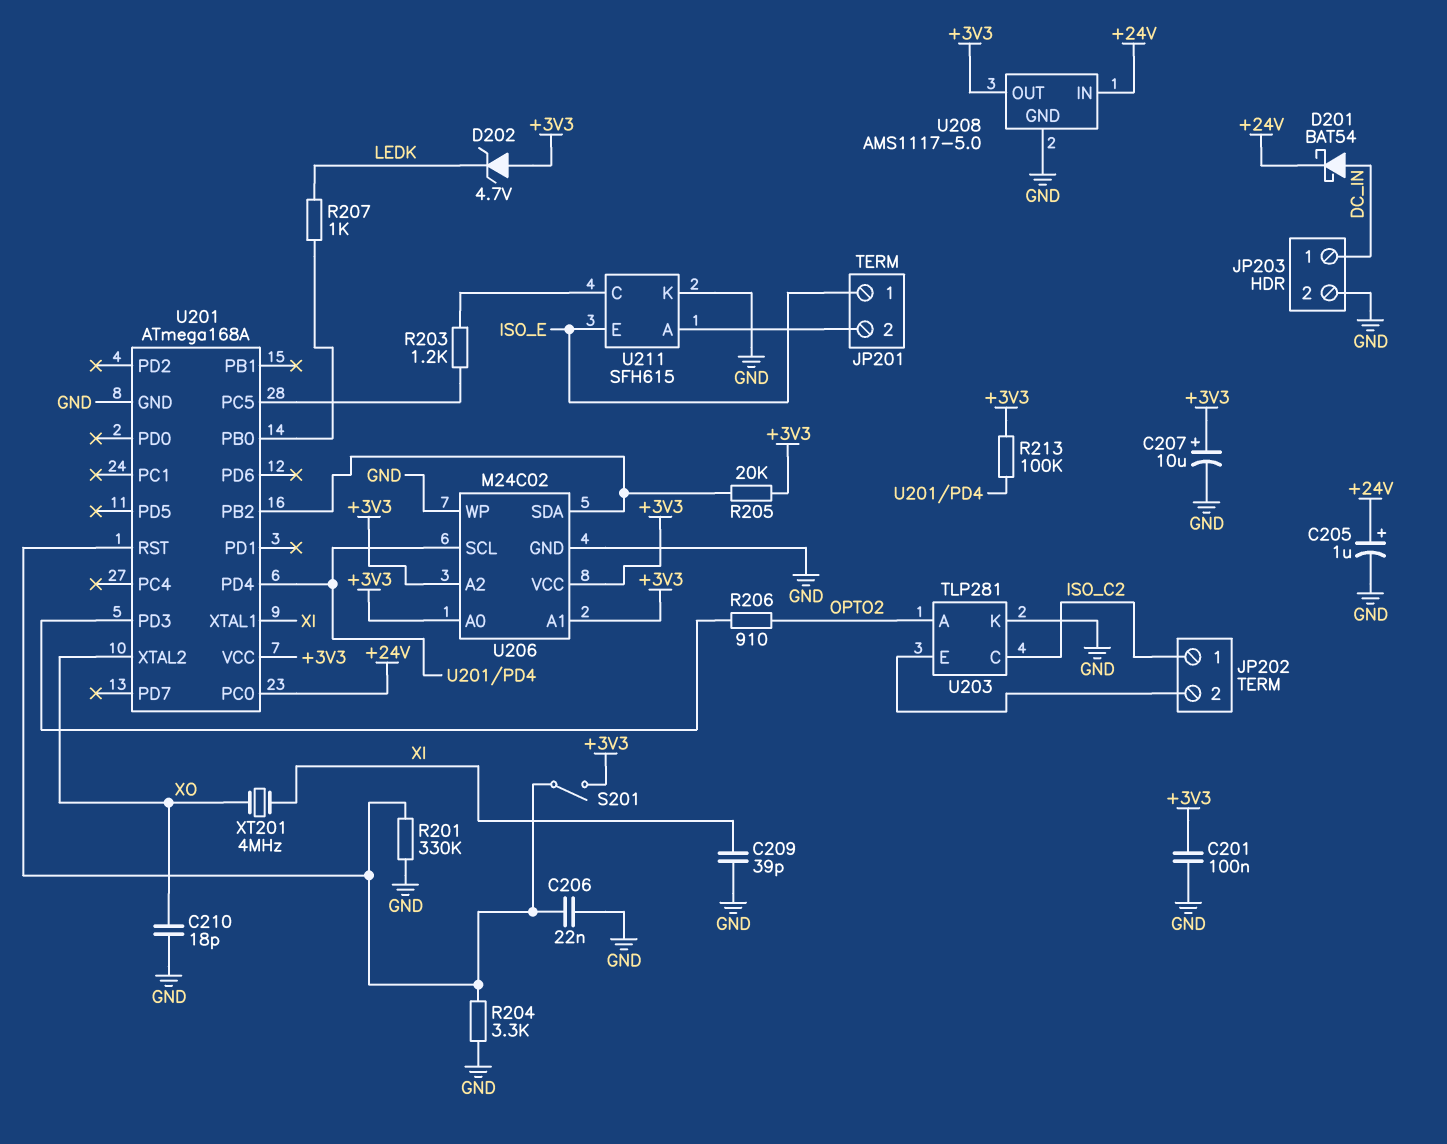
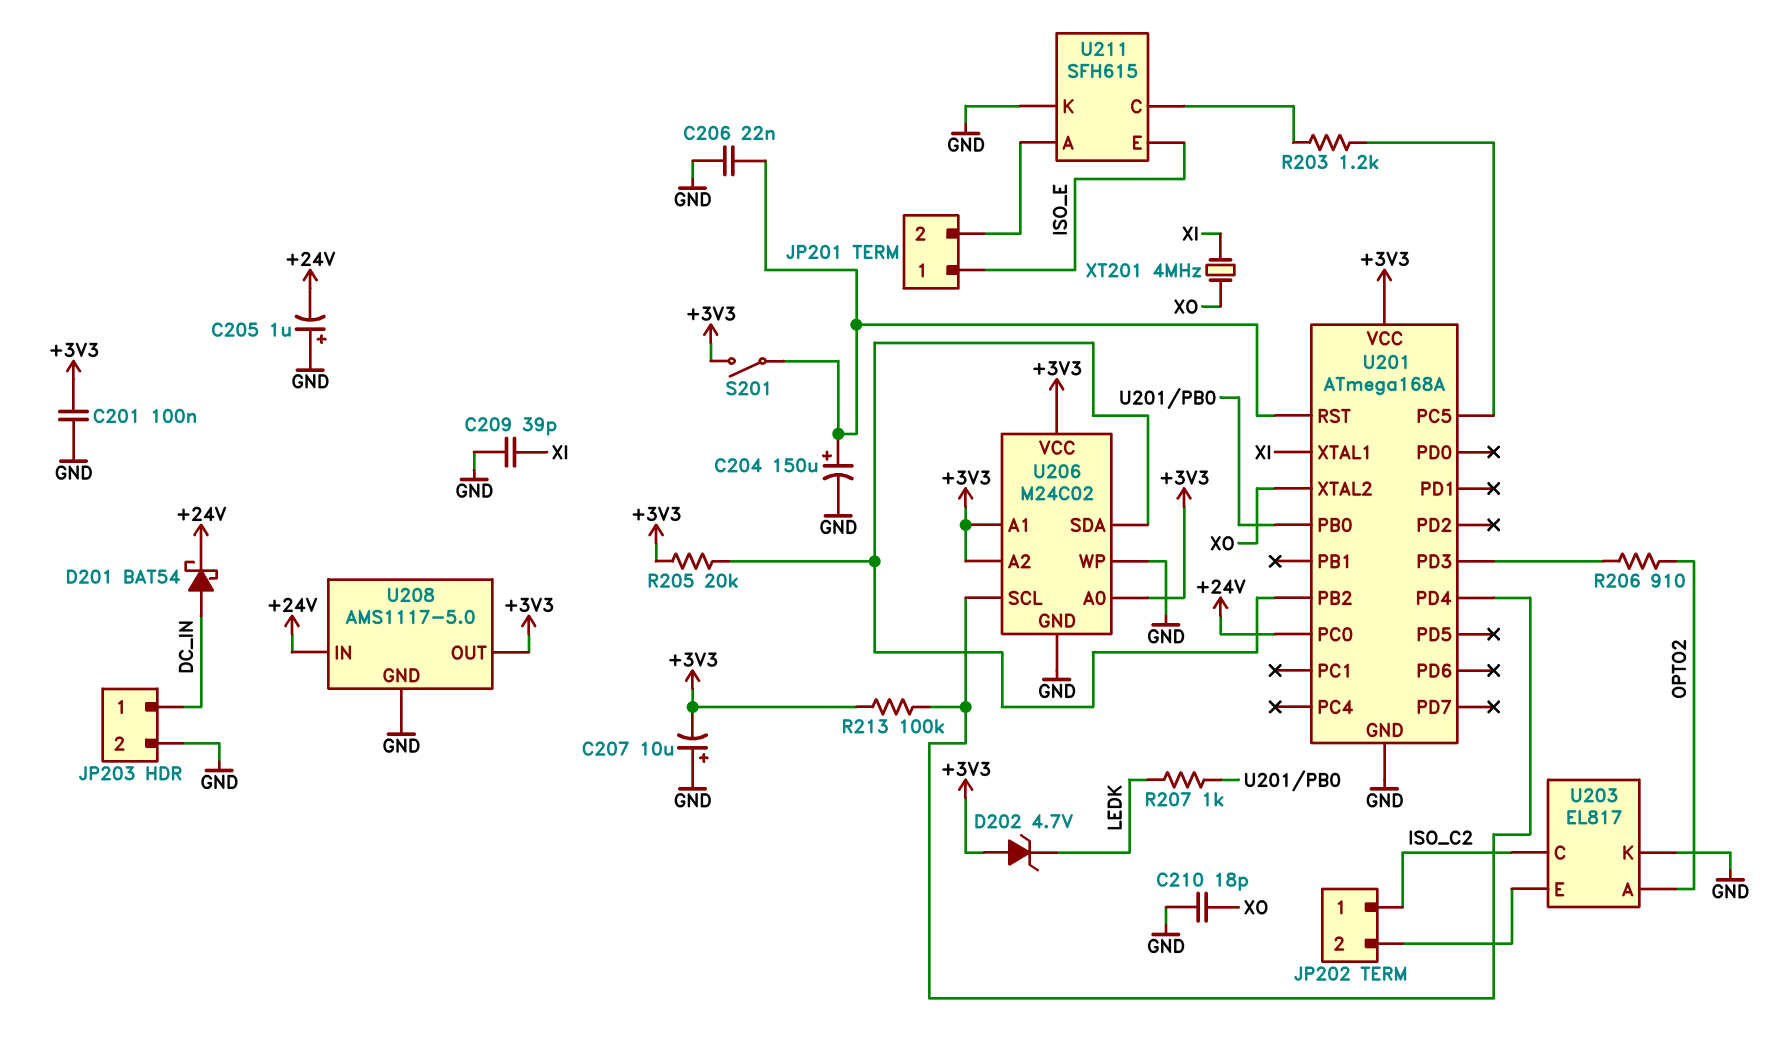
C204: none -> 150uF (plus U201/RST, minus GND)
C205: 1uF (plus +24V, minus GND) -> 1uF (plus GND, minus +24V)
C207: 10uF (plus +3V3, minus GND) -> 10uF (plus GND, minus +3V3)
R201: 330k (GND, U201/RST) -> none
R204: 3.3k (GND, U201/RST) -> none
U203: TLP281 -> EL817

